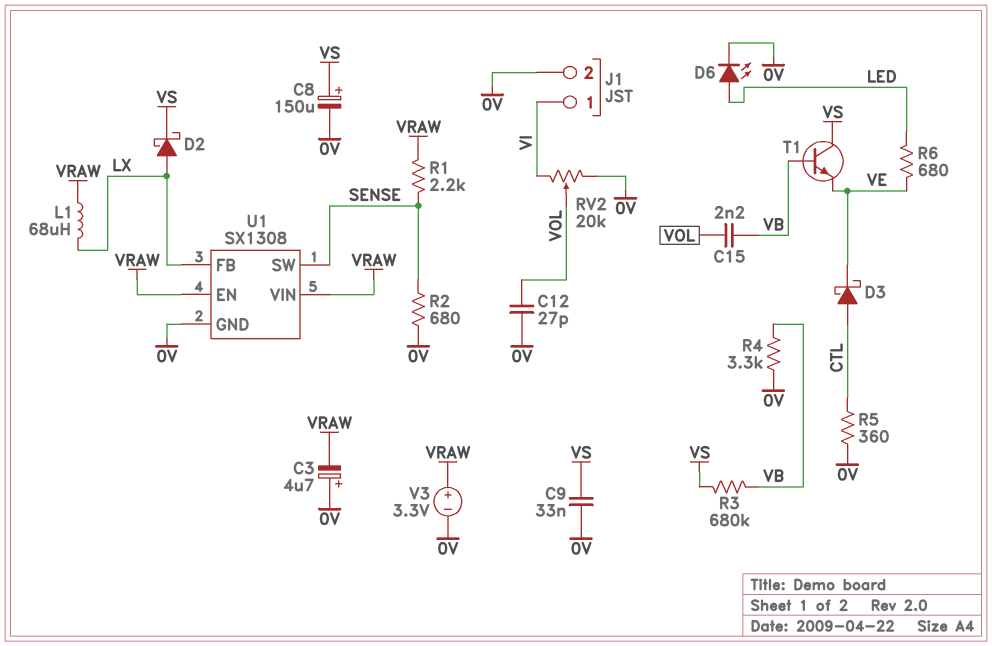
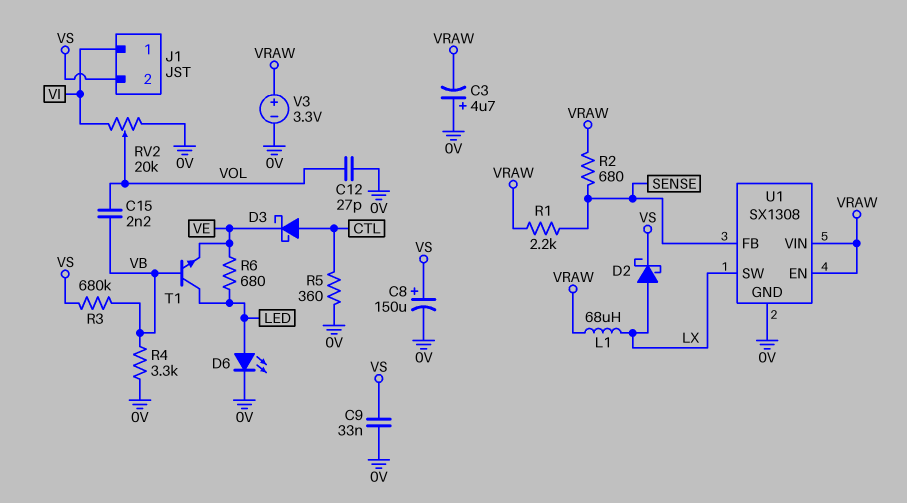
J1 pin 2: 0V -> VS
R2: 680 (0V, SENSE) -> 680 (SENSE, VRAW)
T1: NPN (B VB, C VS, E VE) -> NPN (B VB, C LED, E VE)
U1 pin FB: LX -> SENSE
U1 pin SW: SENSE -> LX

